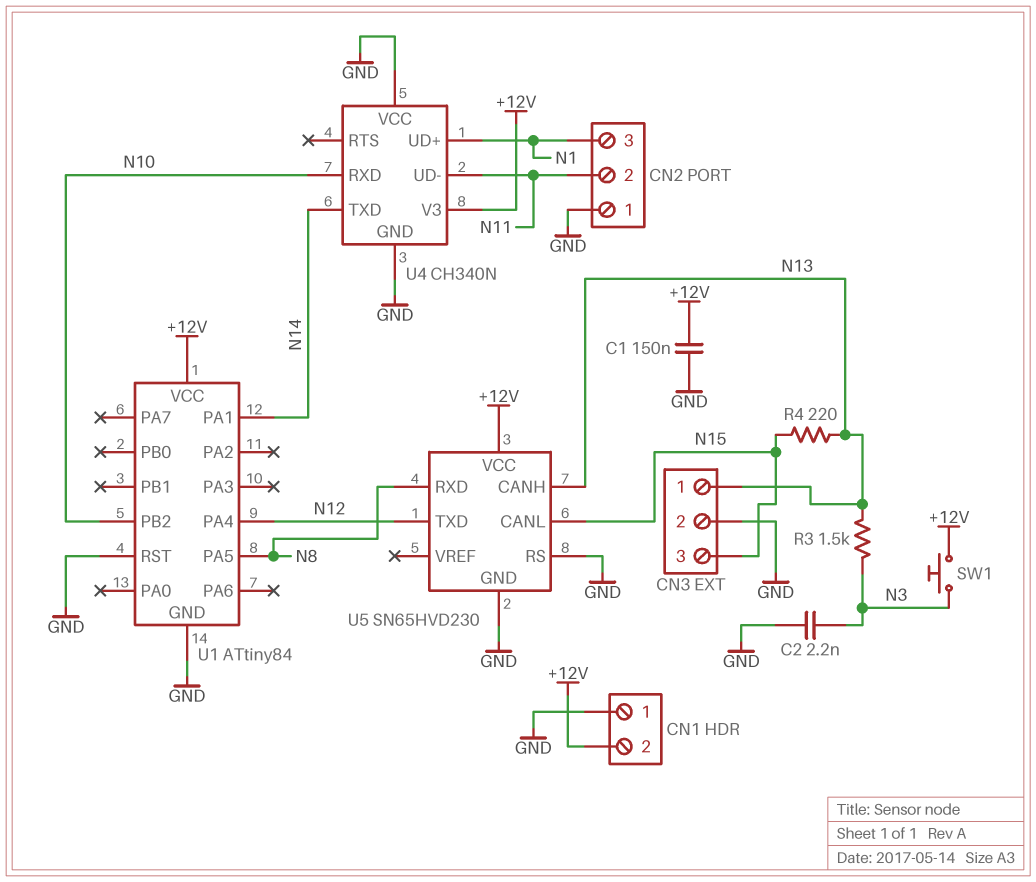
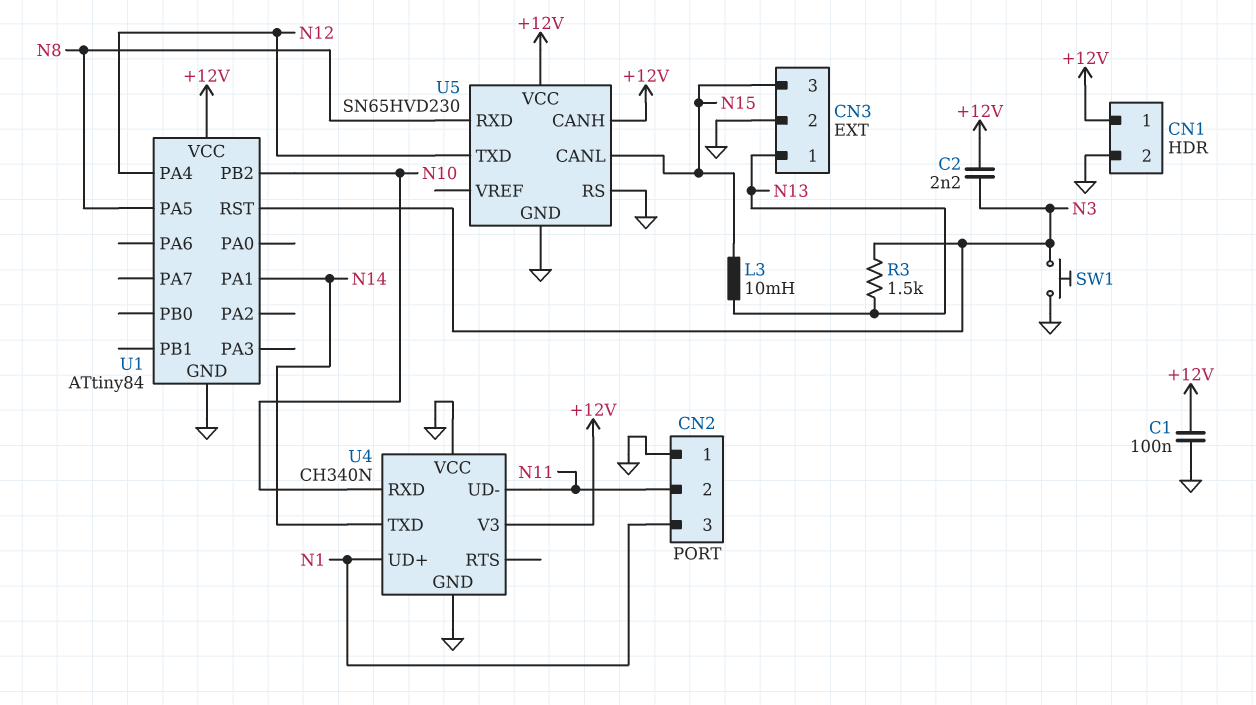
C1: 150nF (+12V, GND) -> 100nF (+12V, GND)
C2: 2.2nF (GND, N3) -> 2.2nF (+12V, N3)
CN1 pin 1: GND -> +12V
CN1 pin 2: +12V -> GND
L3: none -> 10mH (N13, N15)
R4: 220 (N13, N15) -> none
SW1: button (+12V, N3) -> button (GND, N3)
U1 pin RST: GND -> N3
U5 pin CANH: N13 -> +12V

